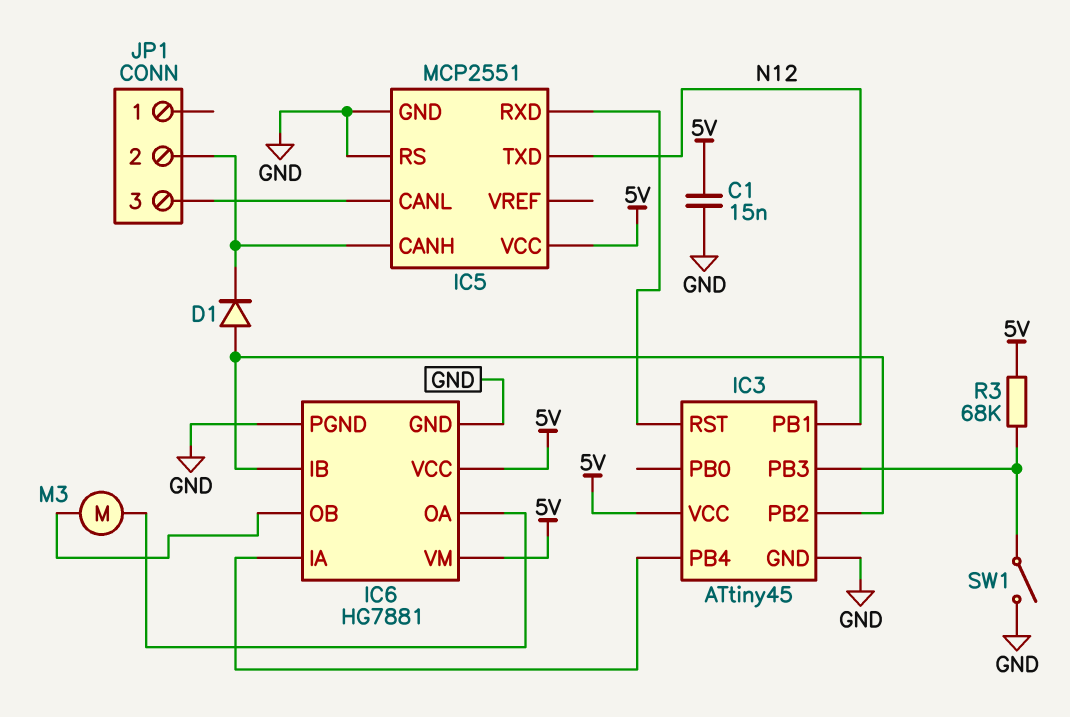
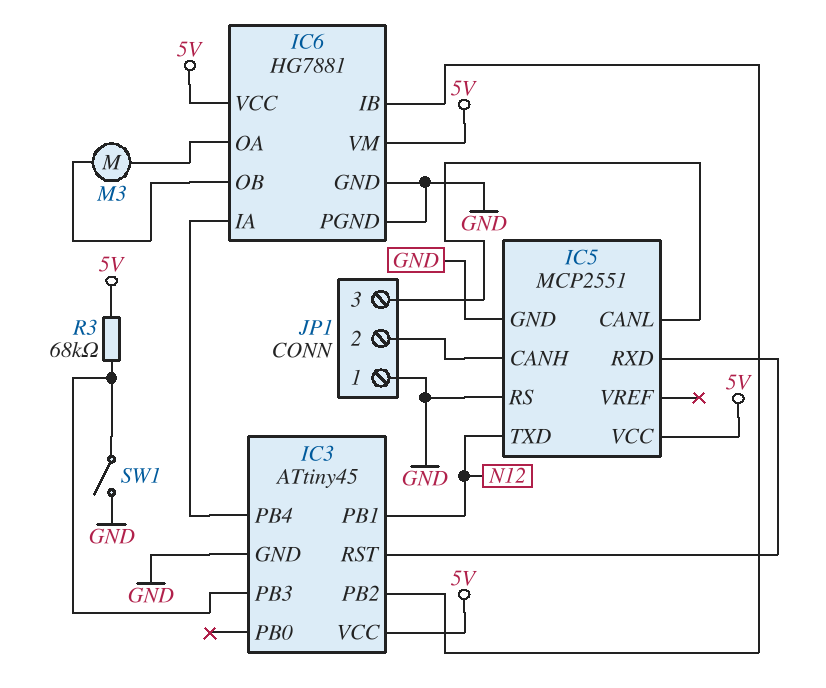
C1: 15nF (5V, GND) -> none
D1: diode (A IC3/PB2, K IC5/CANH) -> none
JP1 pin 1: none -> GND

